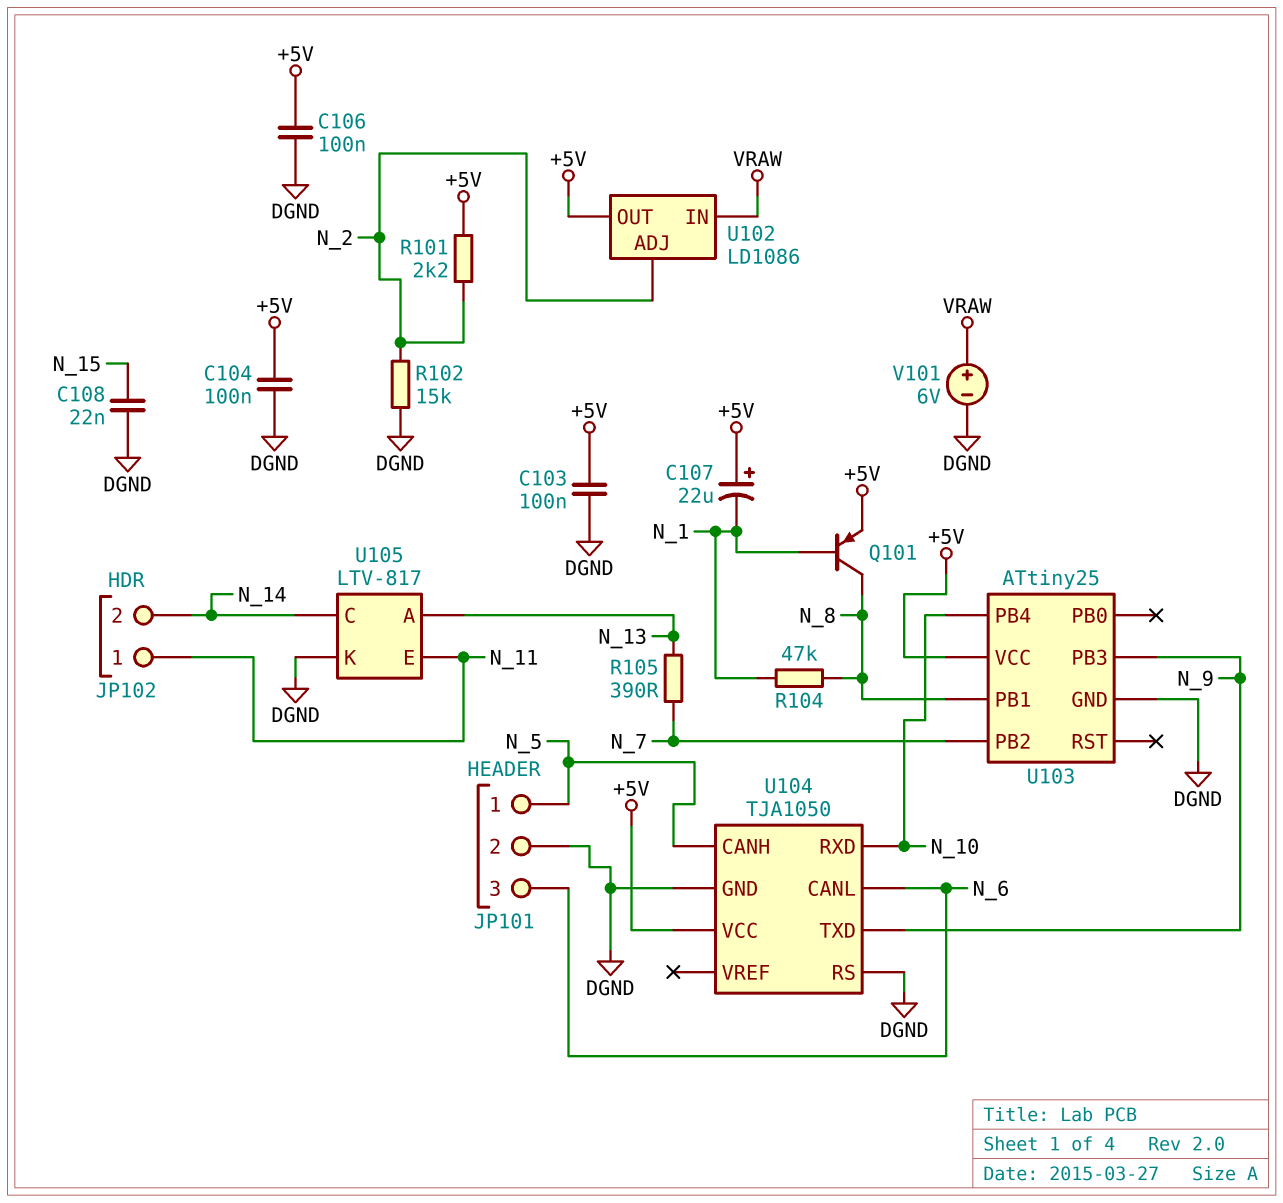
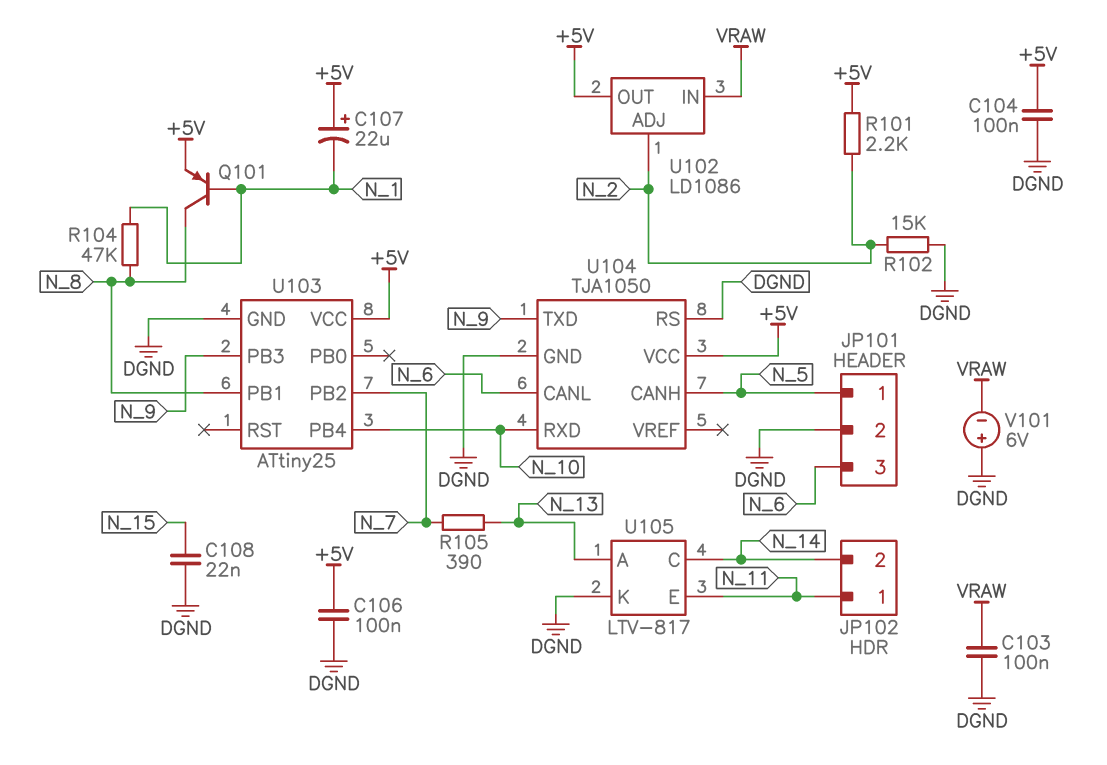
C103: 100nF (+5V, DGND) -> 100nF (DGND, VRAW)
V101: 6V (plus VRAW, minus DGND) -> 6V (plus DGND, minus VRAW)

